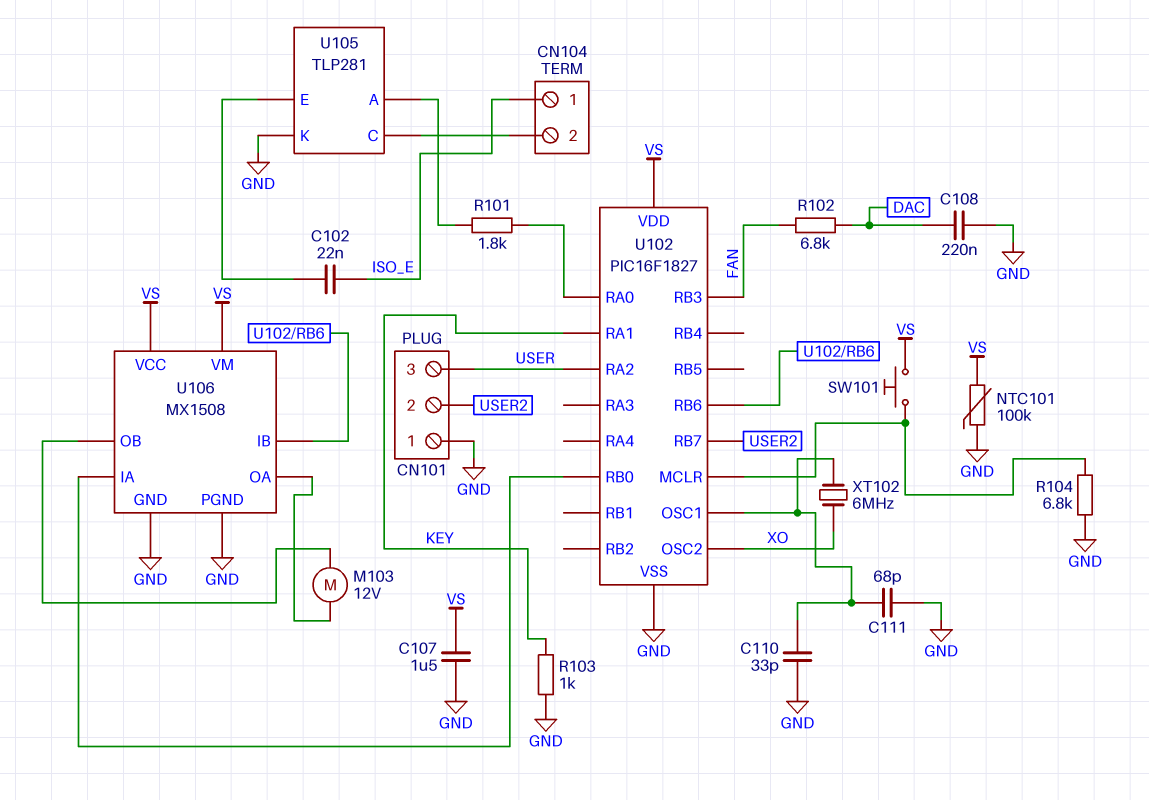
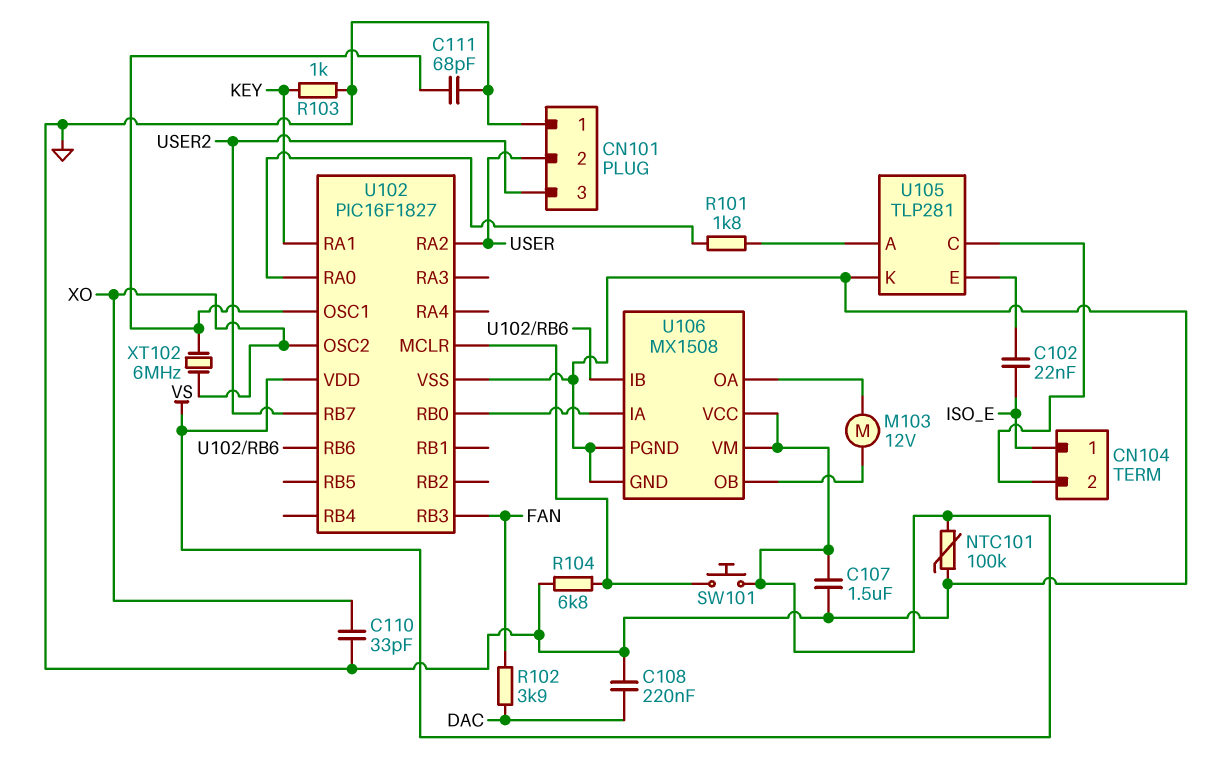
C110: 33pF (GND, U102/OSC1) -> 33pF (GND, XO)
CN101 pin 2: USER2 -> USER
CN101 pin 3: USER -> USER2
R102: 6.8k (DAC, FAN) -> 3.9k (DAC, FAN)

